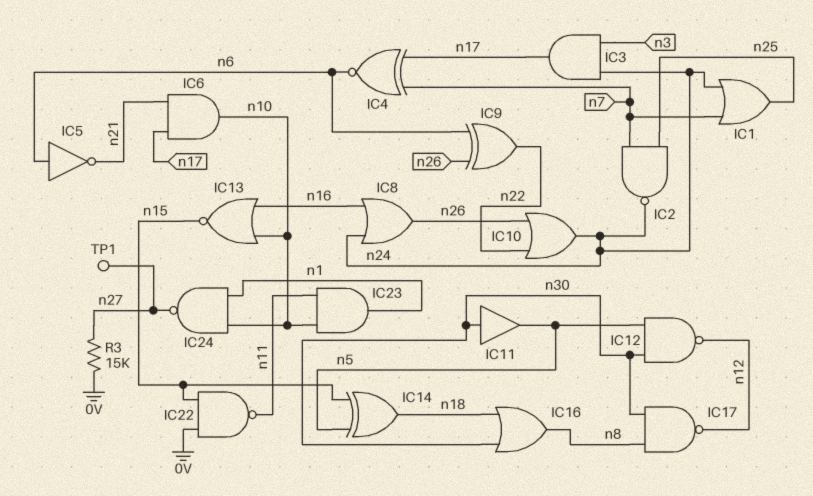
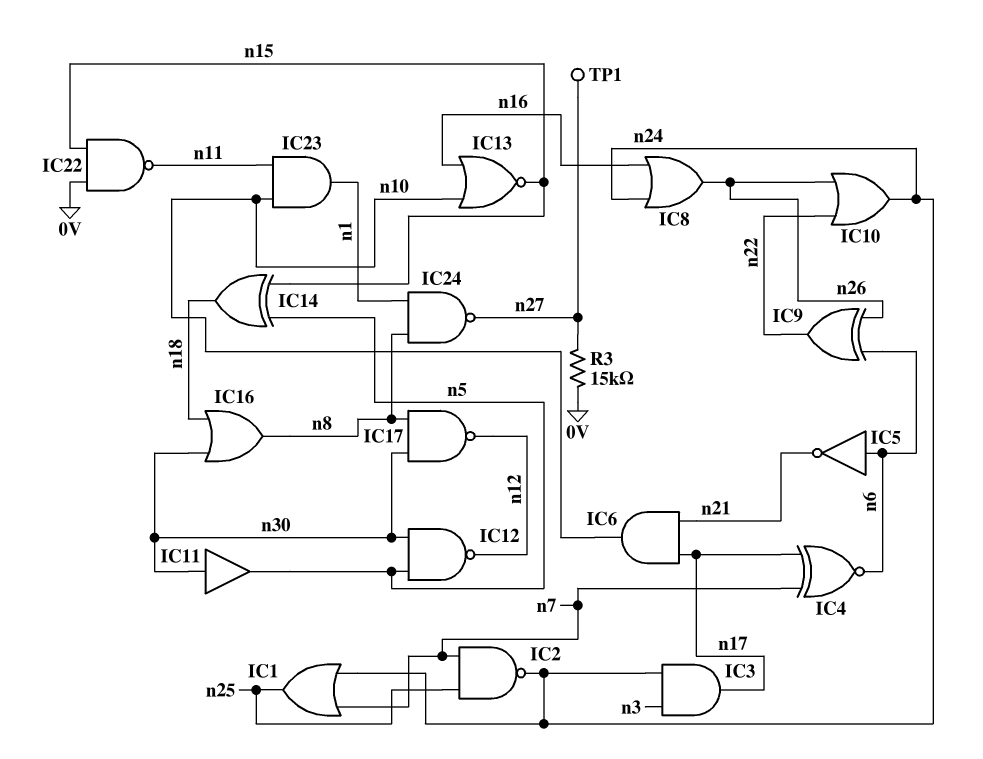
IC24: NAND (in n1, in n10, out n27) -> NAND (in n1, in n8, out n27)

